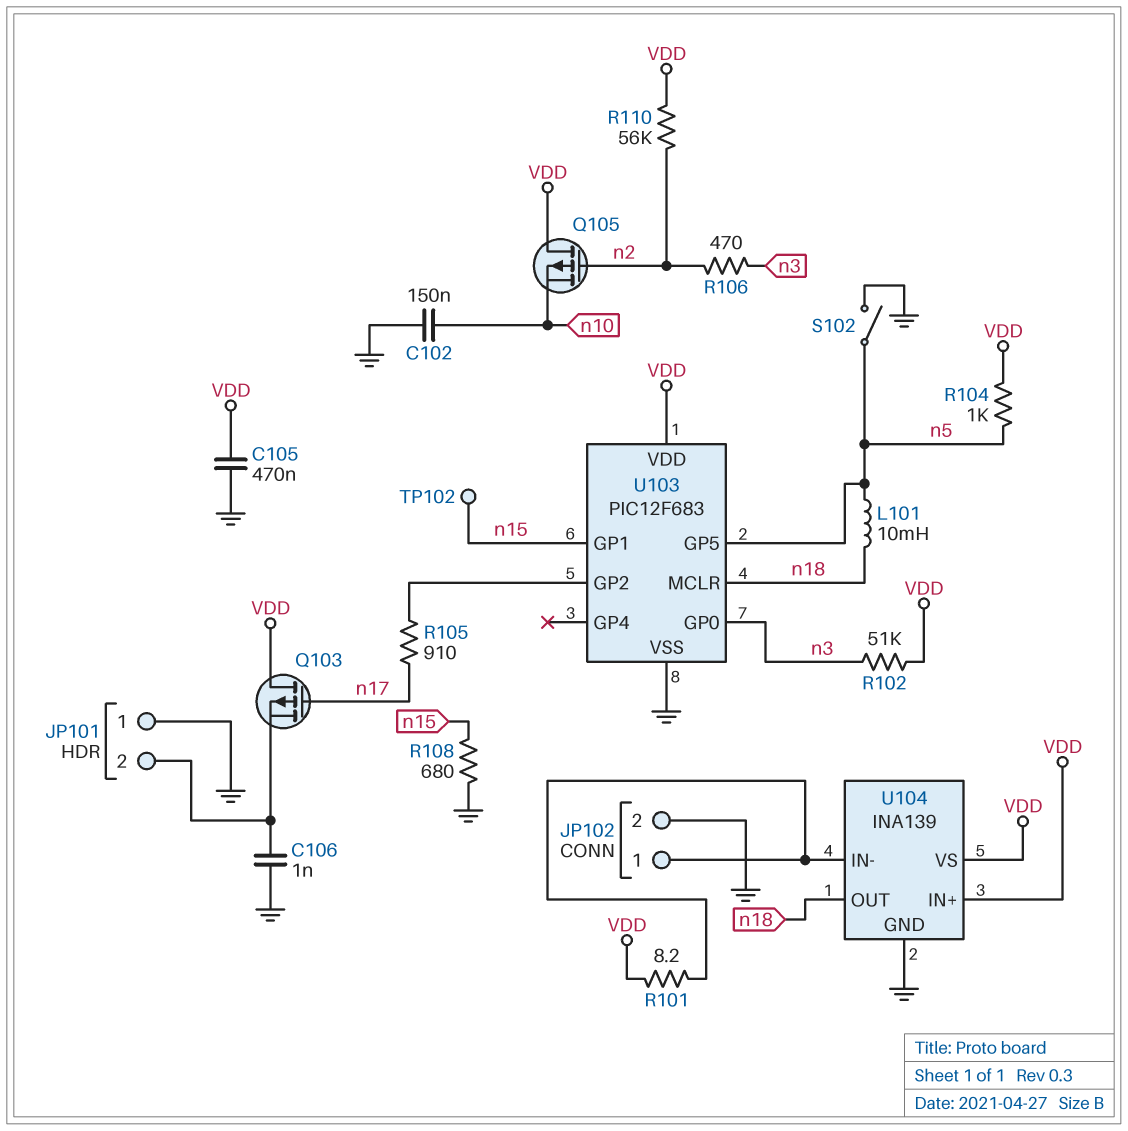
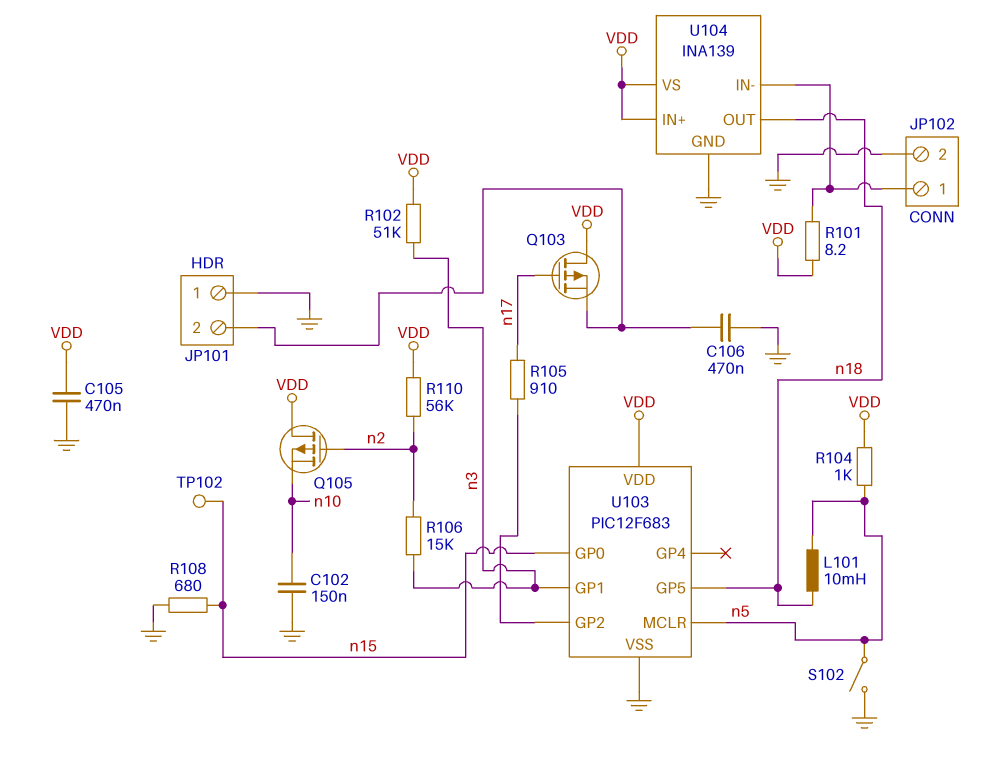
C106: 1nF (GND, JP101/2) -> 470nF (GND, JP101/2)
R106: 470 (n2, n3) -> 15k (n2, n3)
U103 pin GP0: n3 -> n15
U103 pin GP1: n15 -> n3
U103 pin GP5: n5 -> n18
U103 pin MCLR: n18 -> n5

